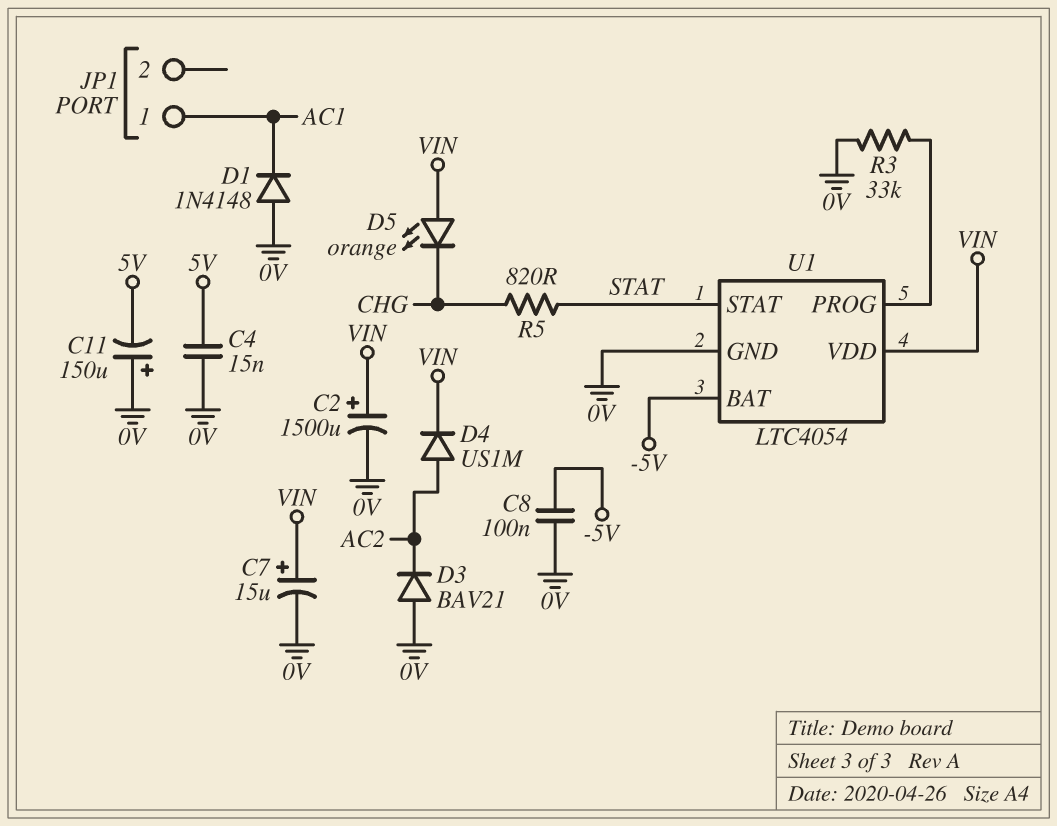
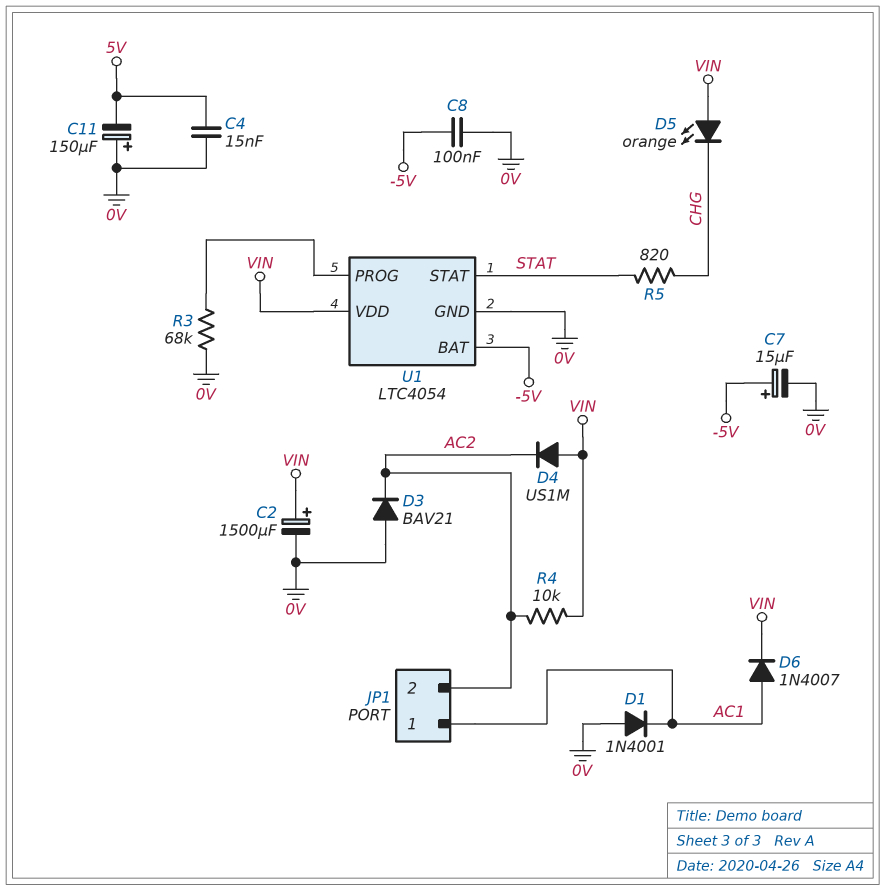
C7: 15uF (plus VIN, minus 0V) -> 15uF (plus -5V, minus 0V)
D1: diode 1N4148 (A 0V, K AC1) -> diode 1N4001 (A 0V, K AC1)
D4: diode US1M (A AC2, K VIN) -> diode US1M (A VIN, K AC2)
D6: none -> diode 1N4007 (A AC1, K VIN)
JP1 pin 2: none -> AC2
R3: 33k (0V, U1/PROG) -> 68k (0V, U1/PROG)
R4: none -> 10k (AC2, VIN)

